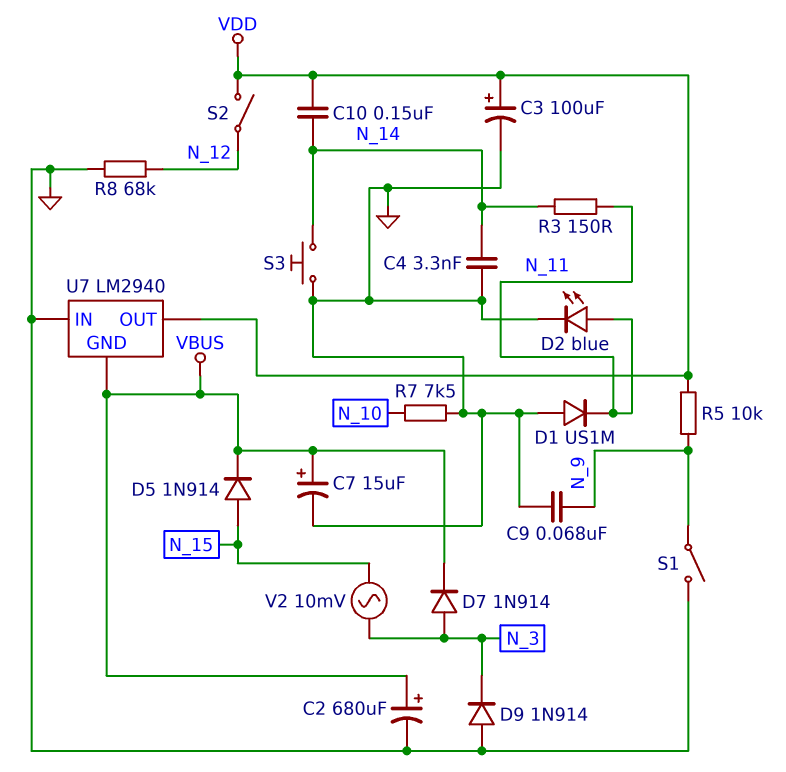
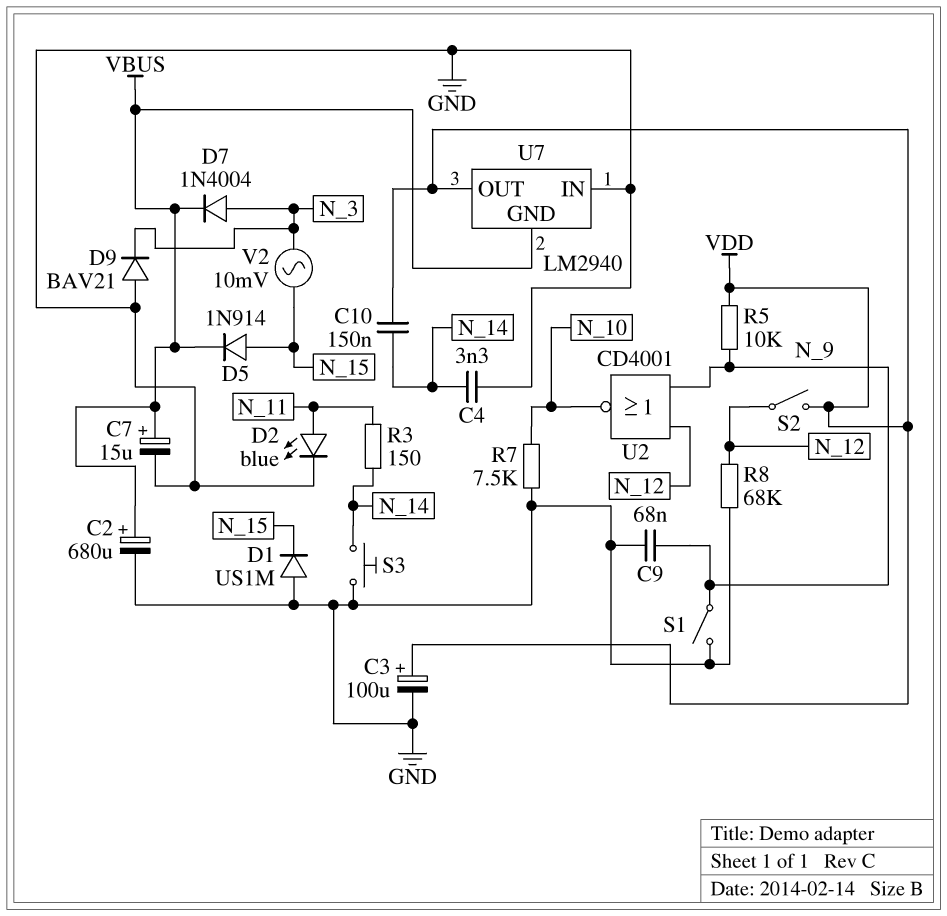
D1: diode US1M (A GND, K N_11) -> diode US1M (A GND, K N_15)
D7: diode 1N914 (A N_3, K VBUS) -> diode 1N4004 (A N_3, K VBUS)
D9: diode 1N914 (A GND, K N_3) -> diode BAV21 (A GND, K N_3)
U2: none -> NOR CD4001 (in N_9, in N_12, out N_10)

